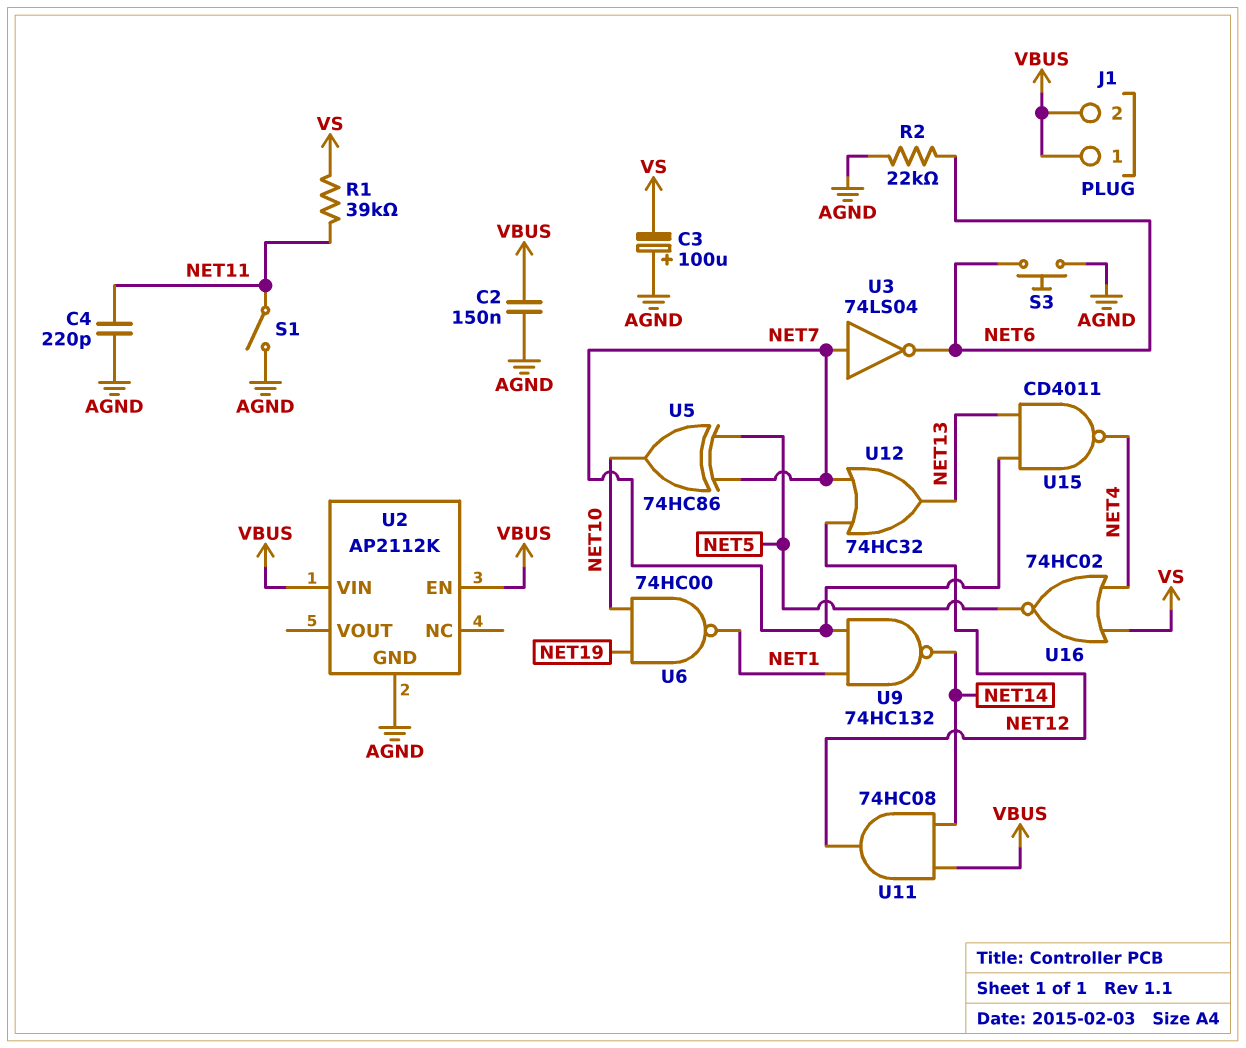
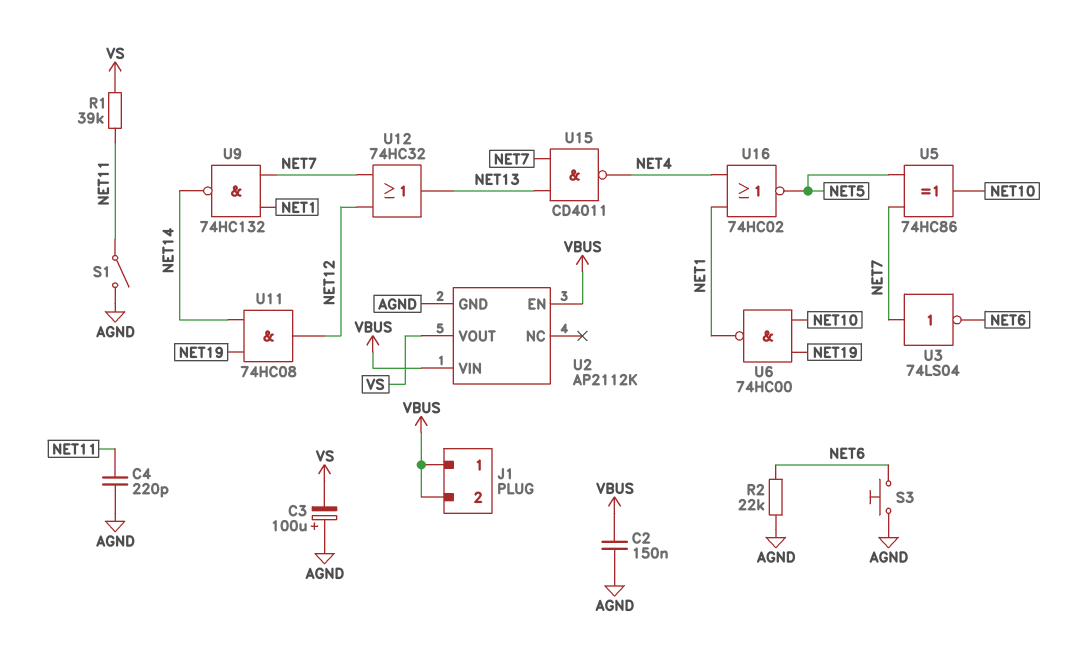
U2 pin VOUT: none -> VS
U11: AND 74HC08 (in NET14, in VBUS, out NET12) -> AND 74HC08 (in NET14, in NET19, out NET12)
U16: NOR 74HC02 (in NET4, in VS, out NET5) -> NOR 74HC02 (in NET1, in NET4, out NET5)

